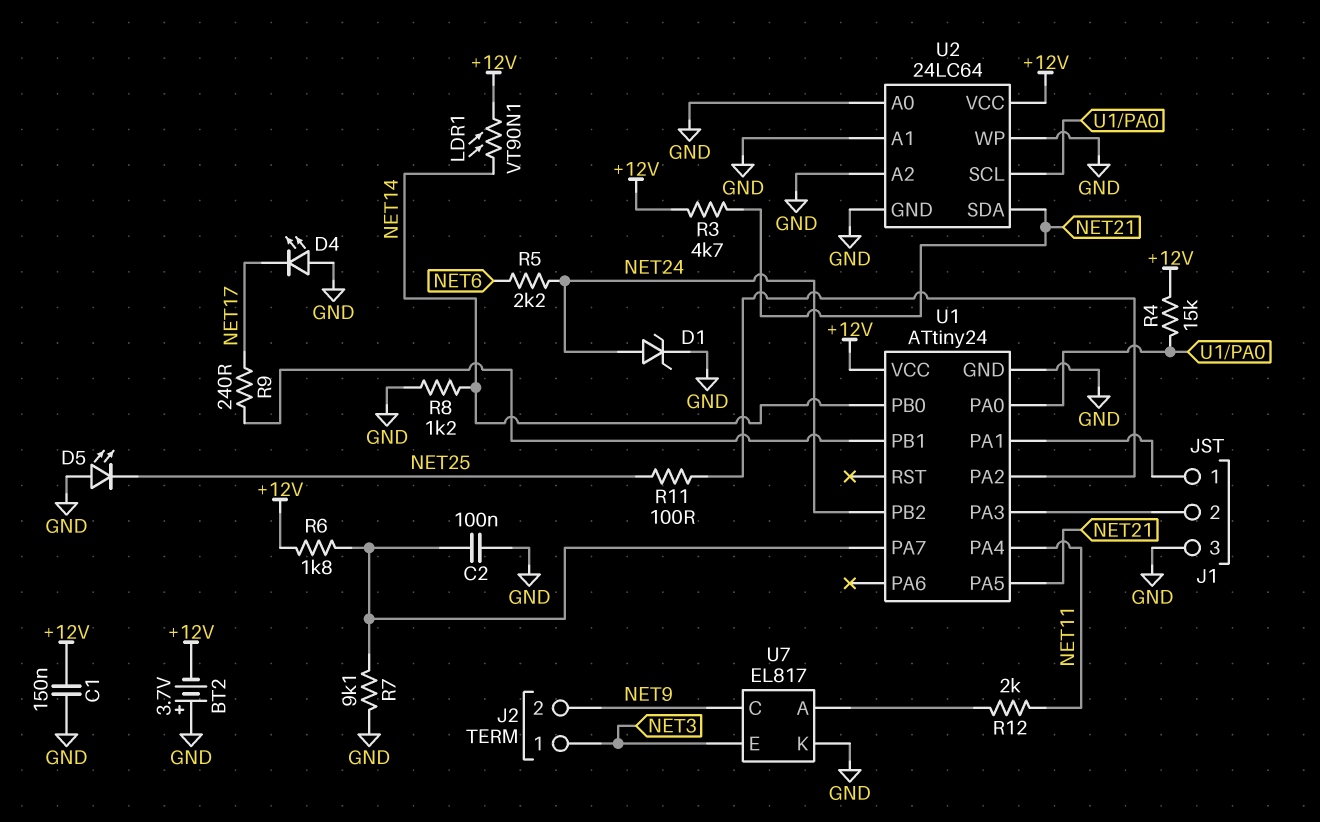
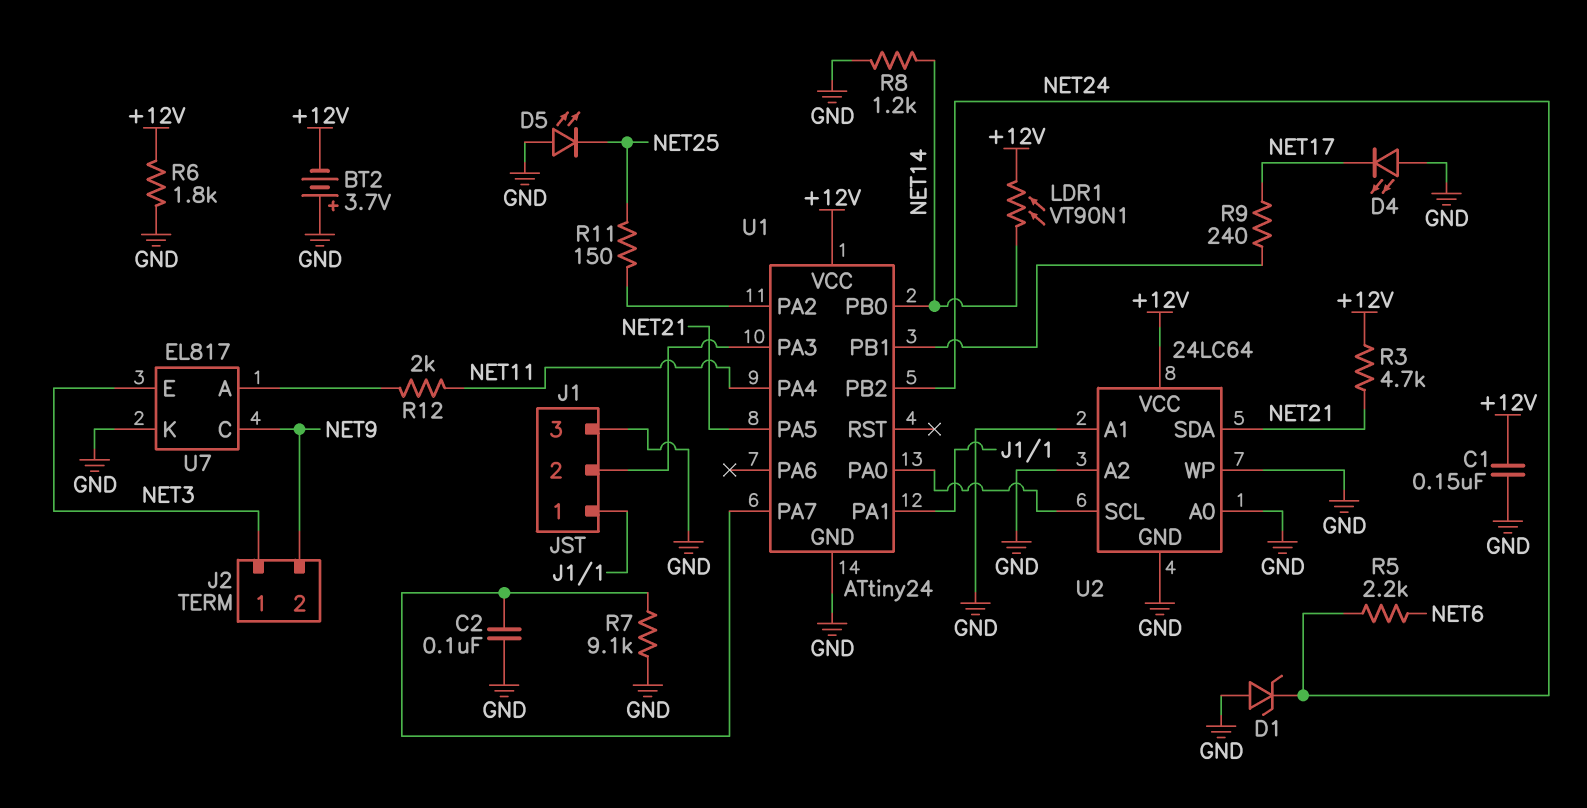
D1: zener (A NET24, K GND) -> zener (A GND, K NET24)
R4: 15k (+12V, U1/PA0) -> none
R6: 1.8k (+12V, U1/PA7) -> 1.8k (+12V, GND)
R11: 100 (NET25, U1/PA2) -> 150 (NET25, U1/PA2)

